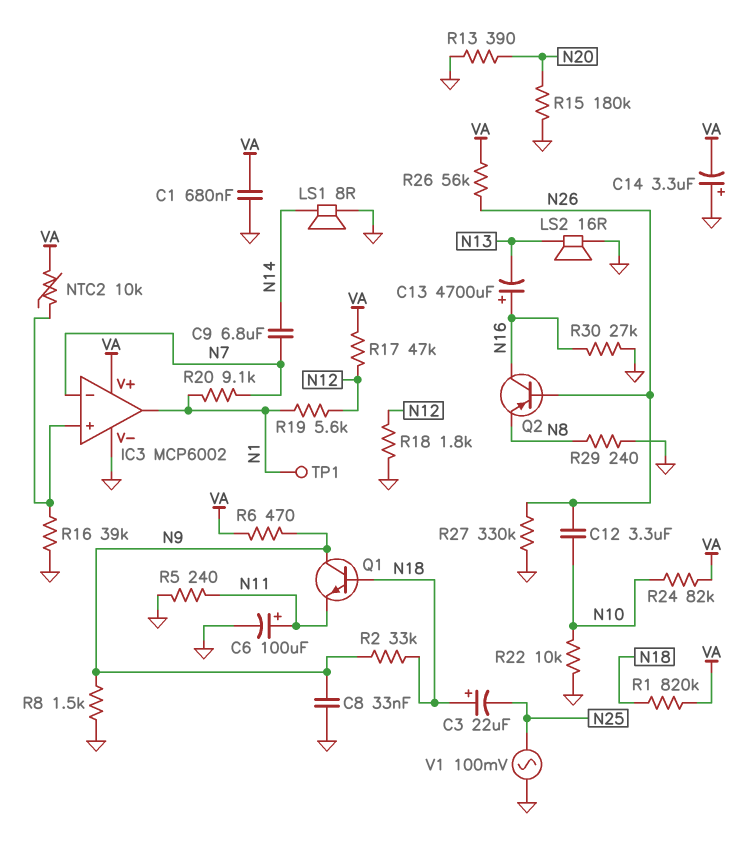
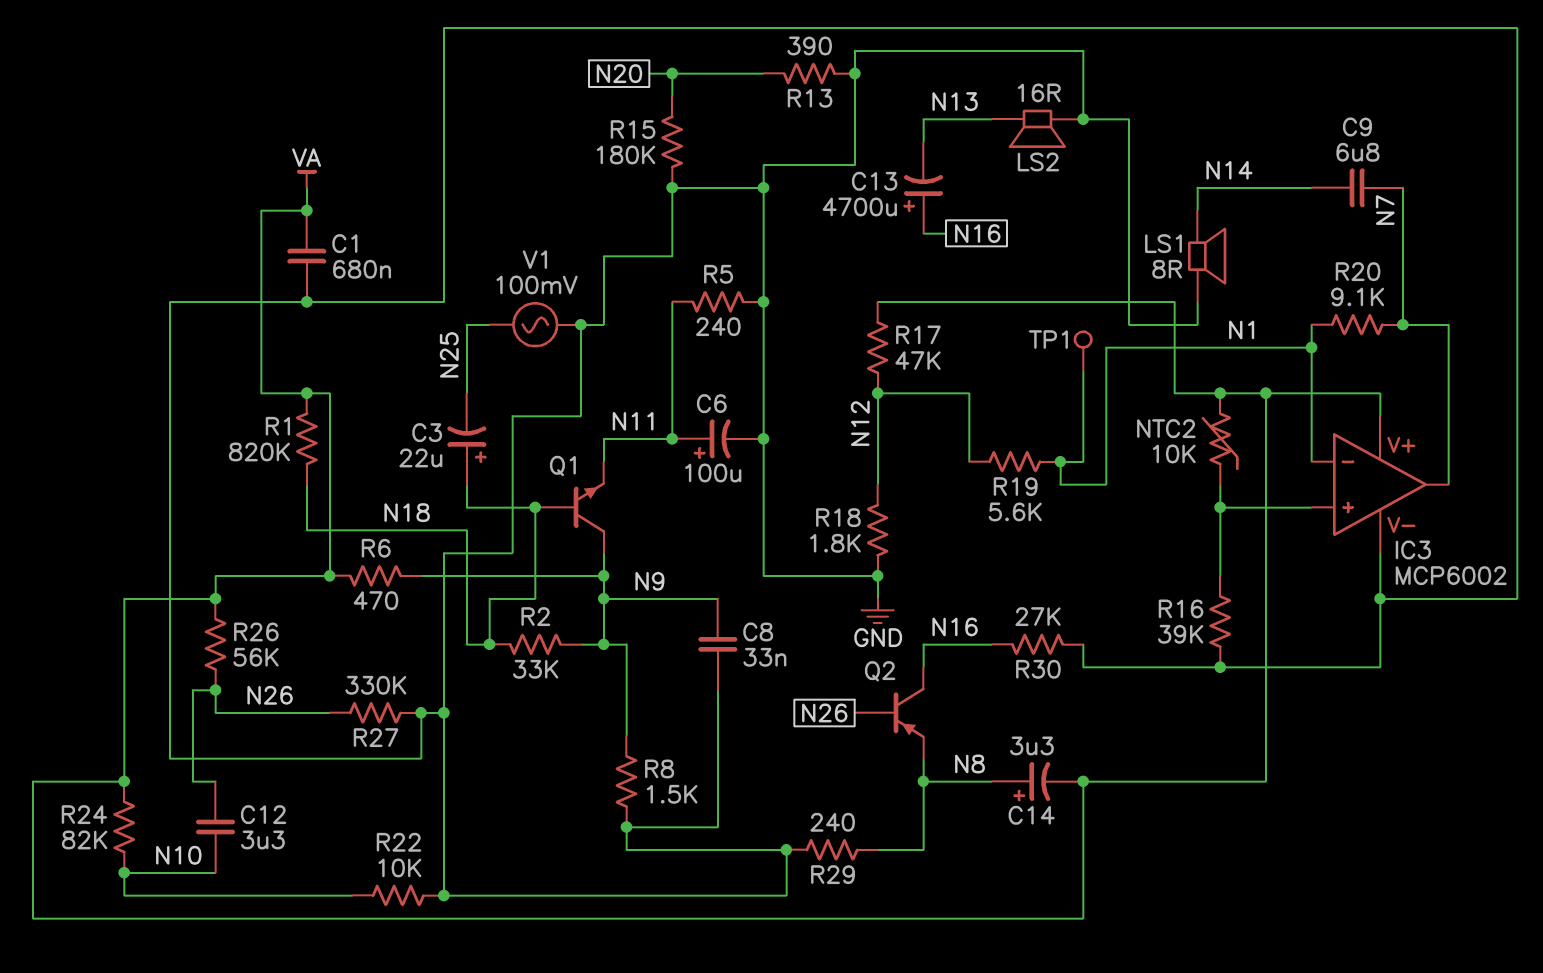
C14: 3.3uF (plus GND, minus VA) -> 3.3uF (plus N8, minus VA)
IC3 pin in-: N7 -> N1
IC3 pin out: N1 -> N7

